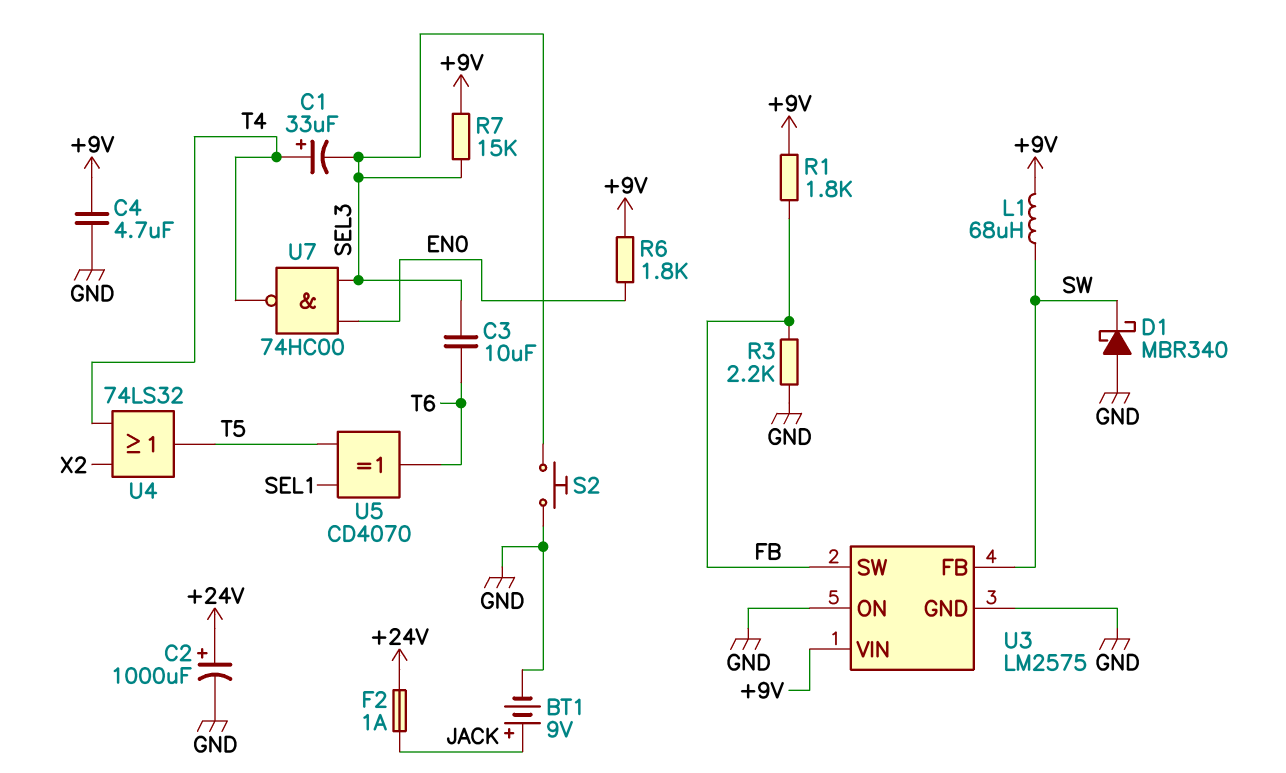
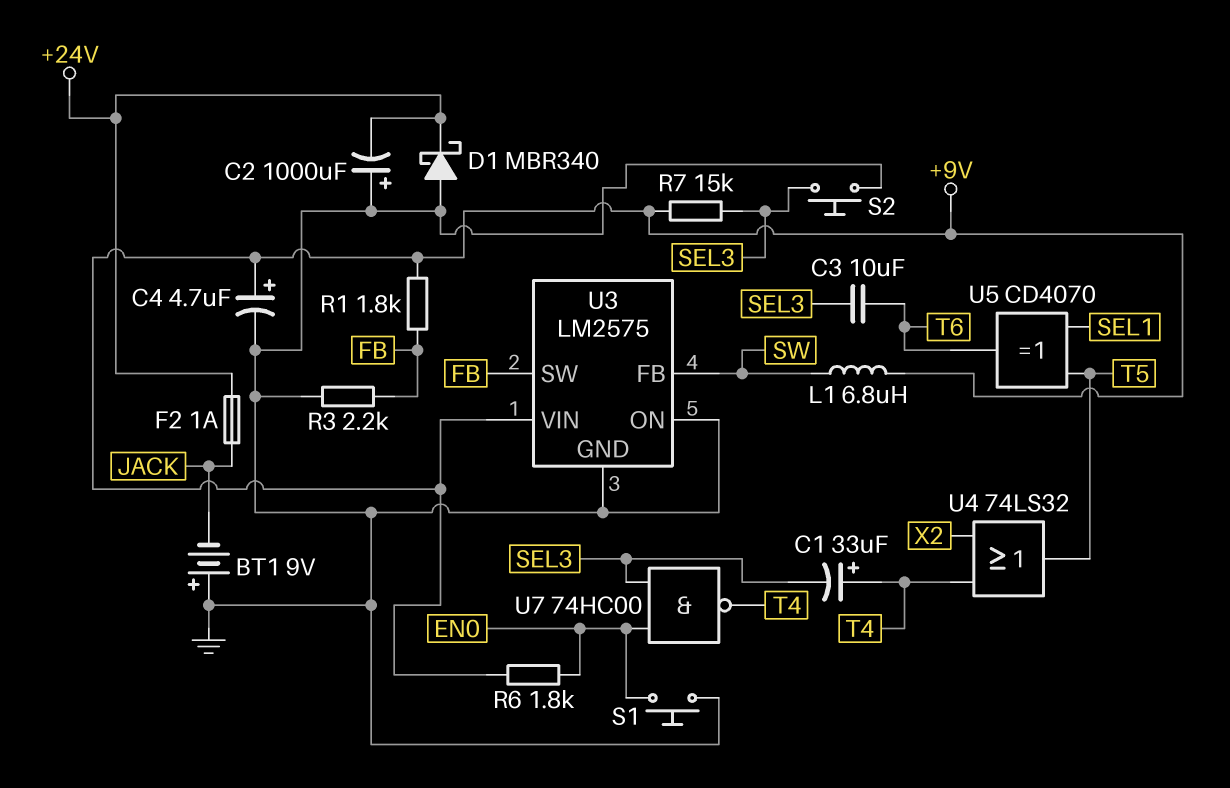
BT1: 9V (plus JACK, minus GND) -> 9V (plus GND, minus JACK)
C2: 1000uF (plus +24V, minus GND) -> 1000uF (plus GND, minus +24V)
C4: 4.7uF (+9V, GND) -> 4.7uF (plus +9V, minus GND)
D1: schottky MBR340 (A GND, K SW) -> schottky MBR340 (A GND, K +24V)
L1: 68uH (+9V, SW) -> 6.8uH (+9V, SW)
S1: none -> button (EN0, GND)

